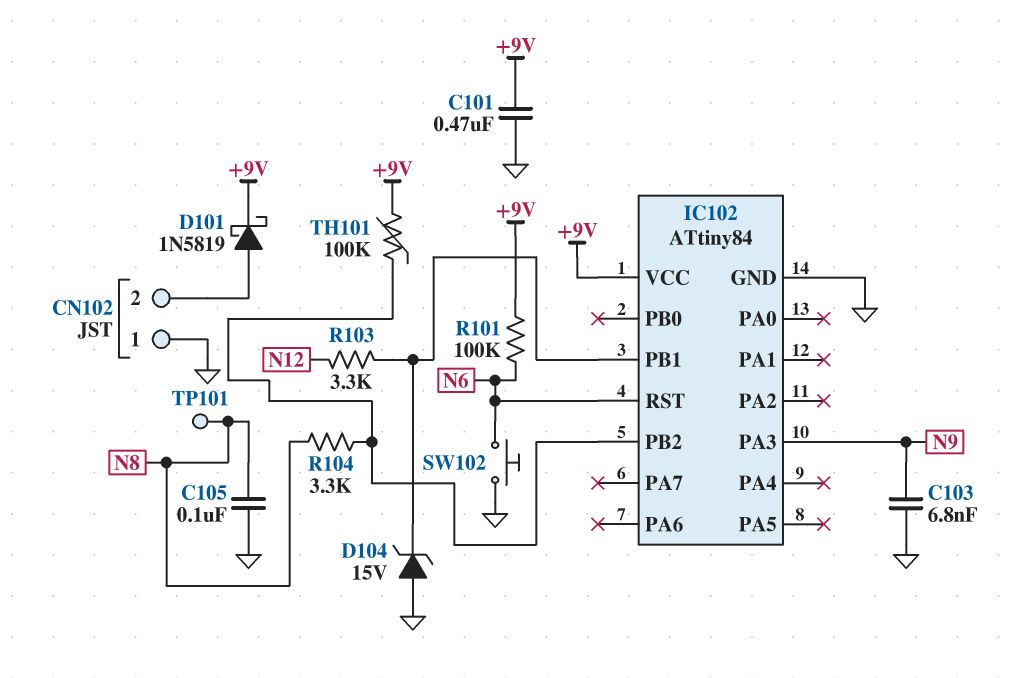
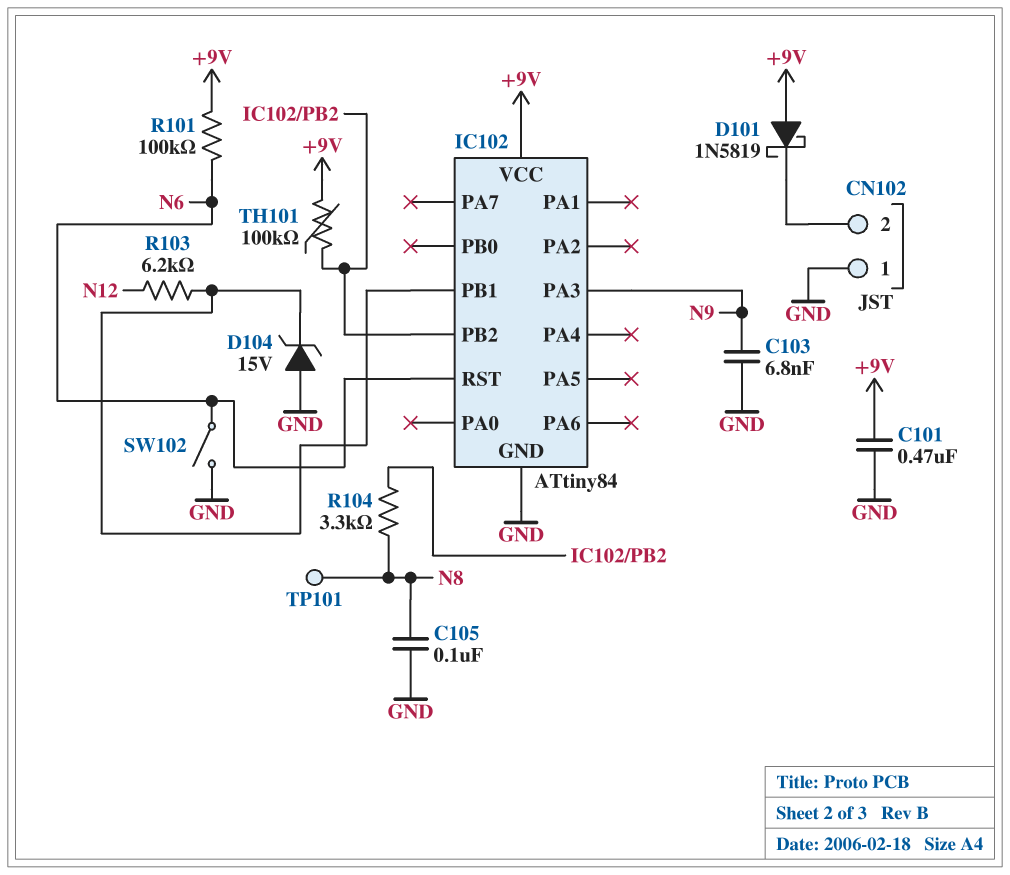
D101: schottky 1N5819 (A CN102/2, K +9V) -> schottky 1N5819 (A +9V, K CN102/2)
R103: 3.3k (IC102/PB1, N12) -> 6.2k (IC102/PB1, N12)
SW102: button (GND, N6) -> switch (GND, N6)

